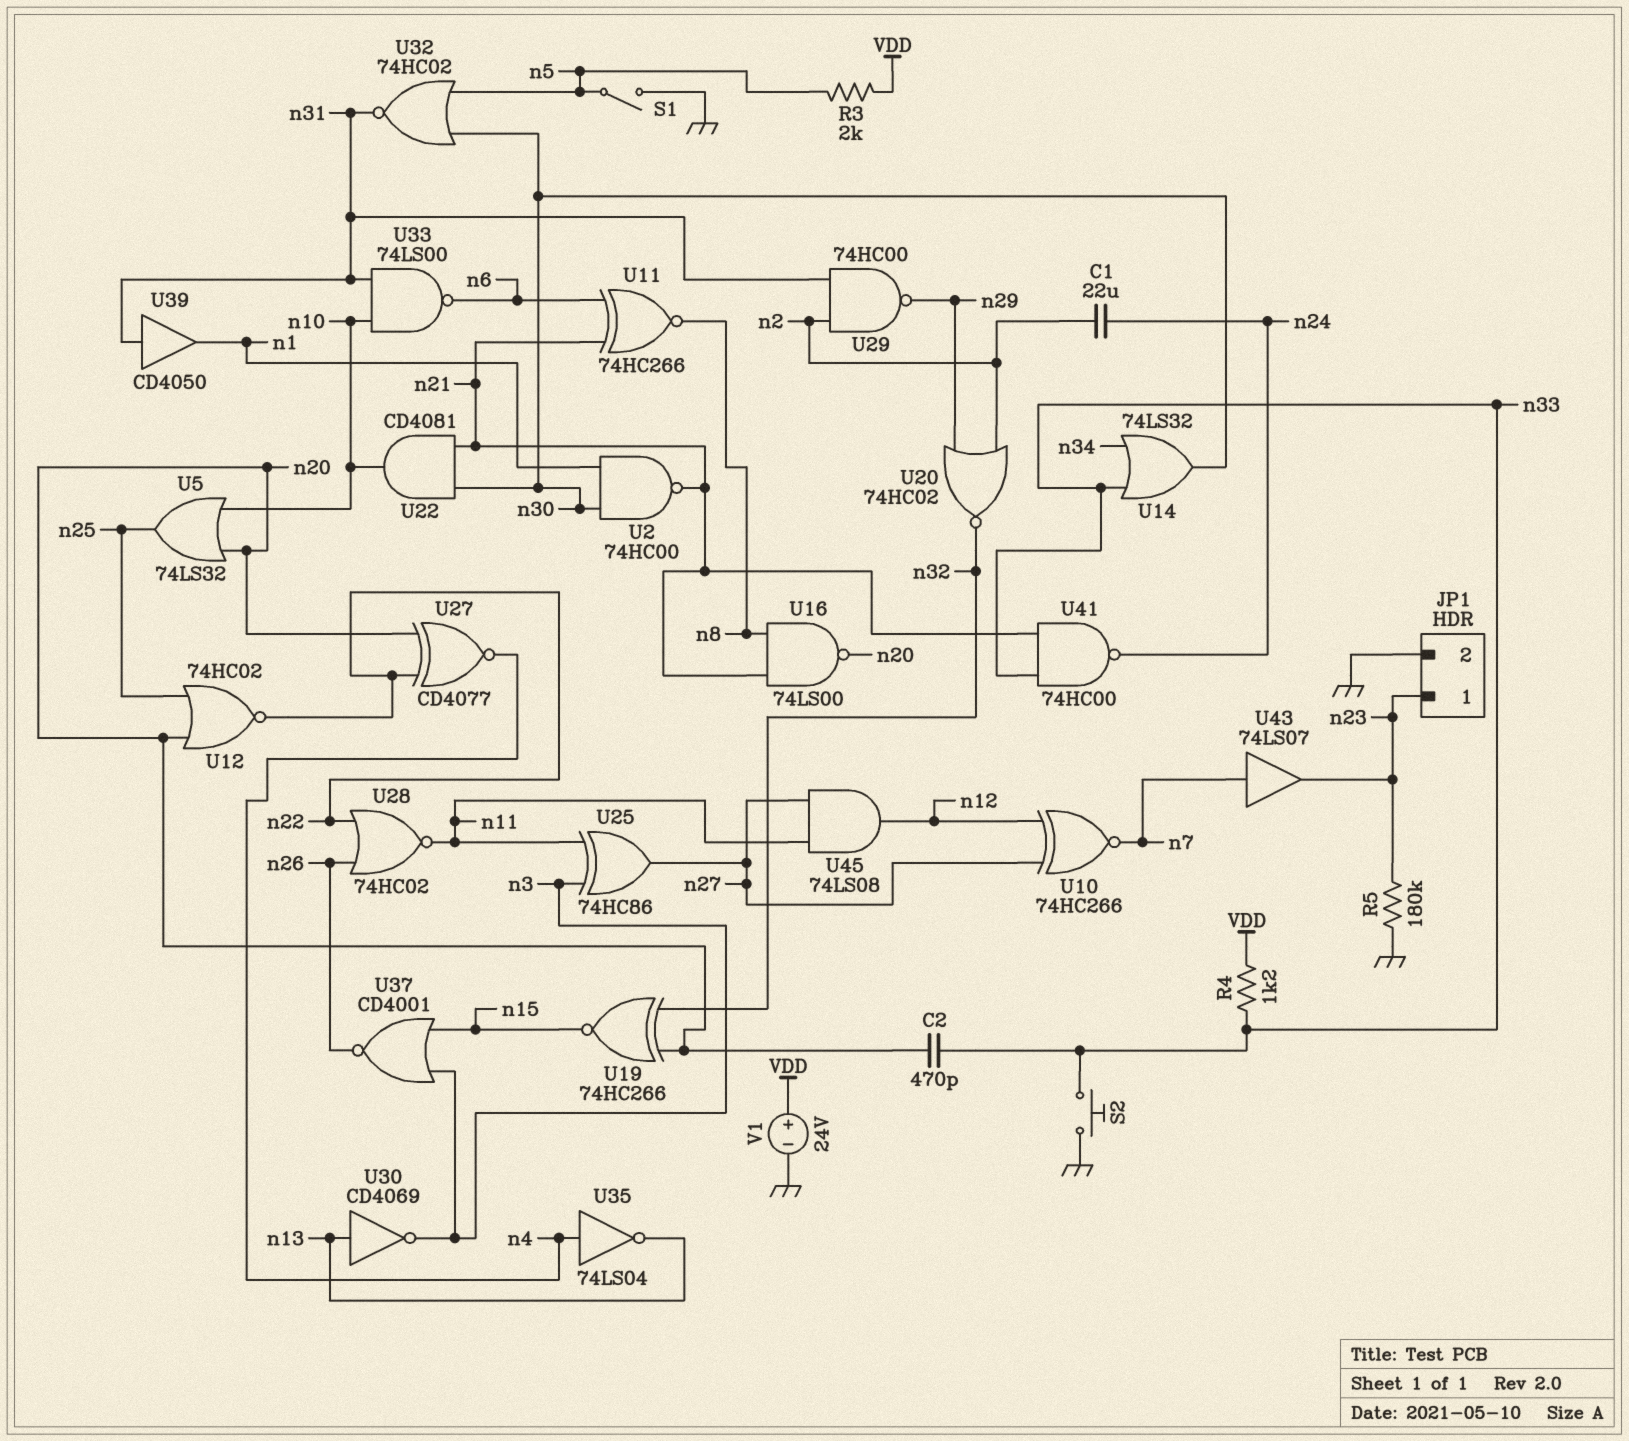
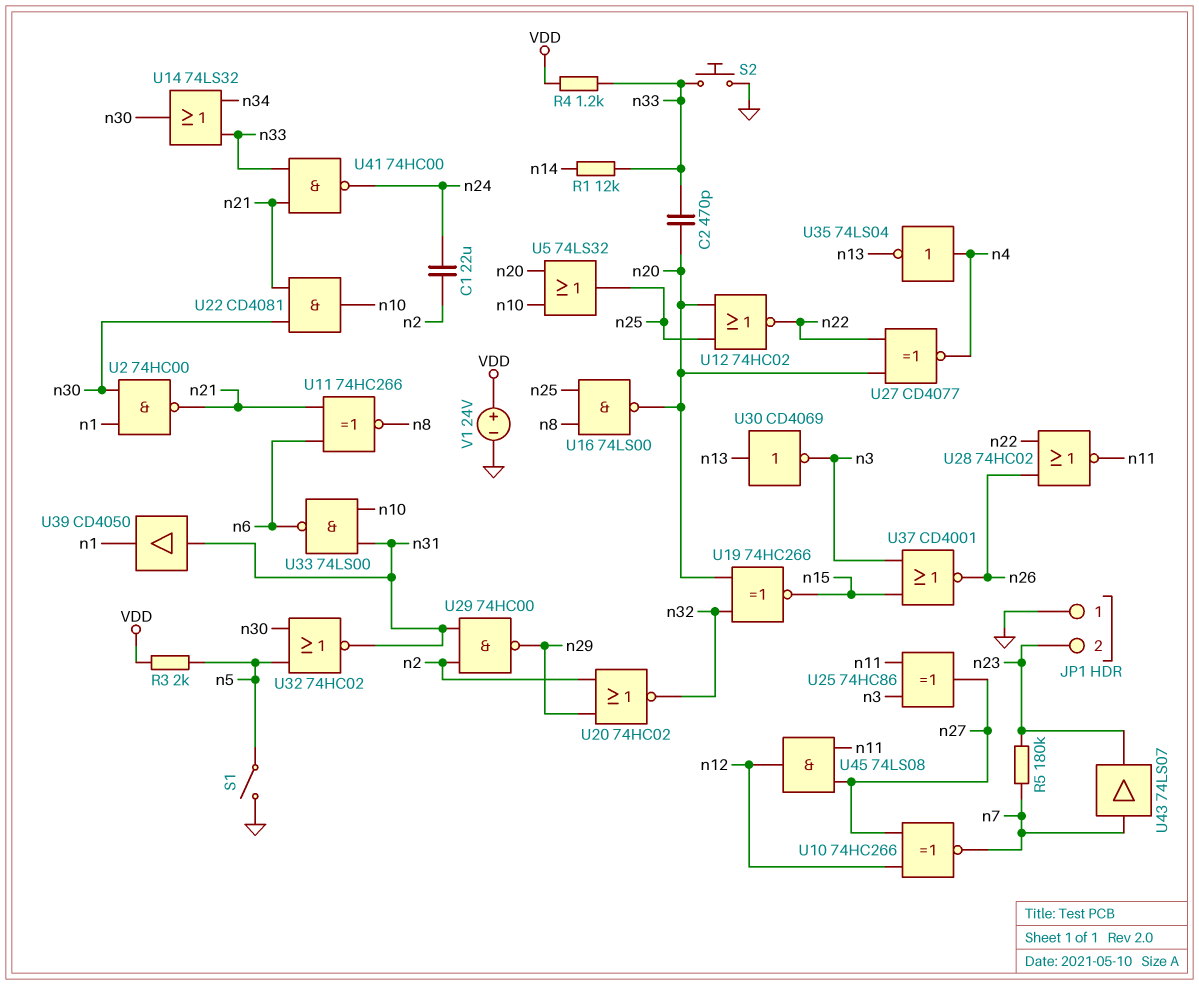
JP1 pin 1: n23 -> GND
JP1 pin 2: GND -> n23
R1: none -> 12k (n14, n33)
R5: 180k (GND, n23) -> 180k (n7, n23)
U16: NAND 74LS00 (in n8, in n21, out n20) -> NAND 74LS00 (in n8, in n25, out n20)

